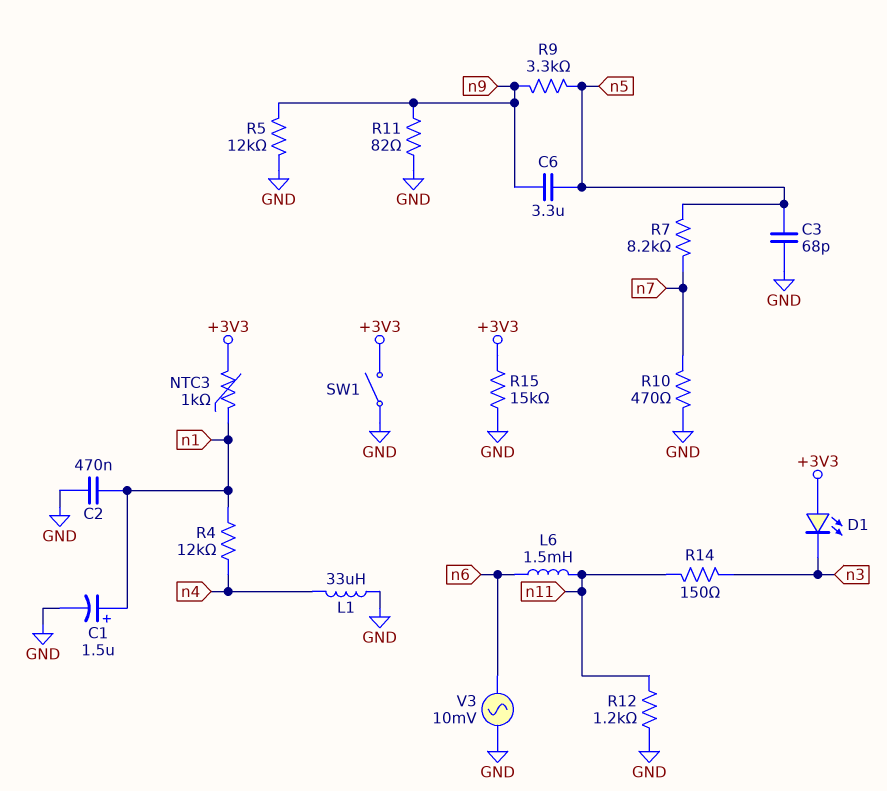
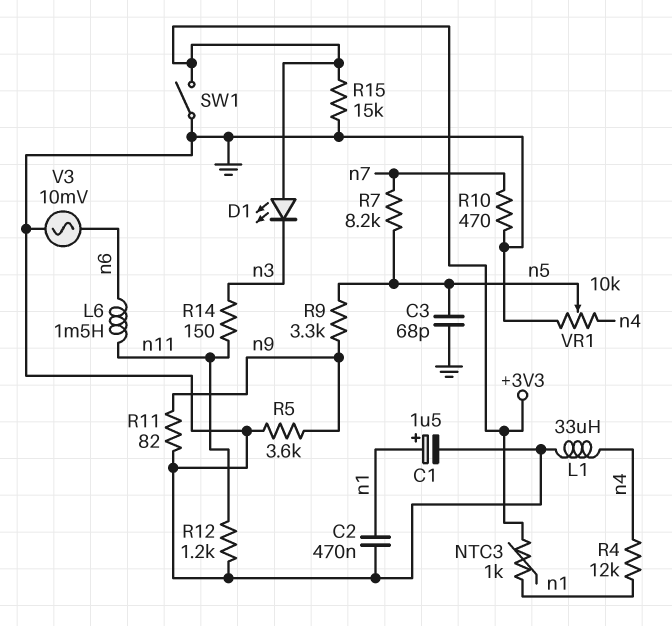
C6: 3.3uF (n5, n9) -> none
R5: 12k (GND, n9) -> 3.6k (GND, n9)
VR1: none -> 10k (GND, n4, wiper n5)

